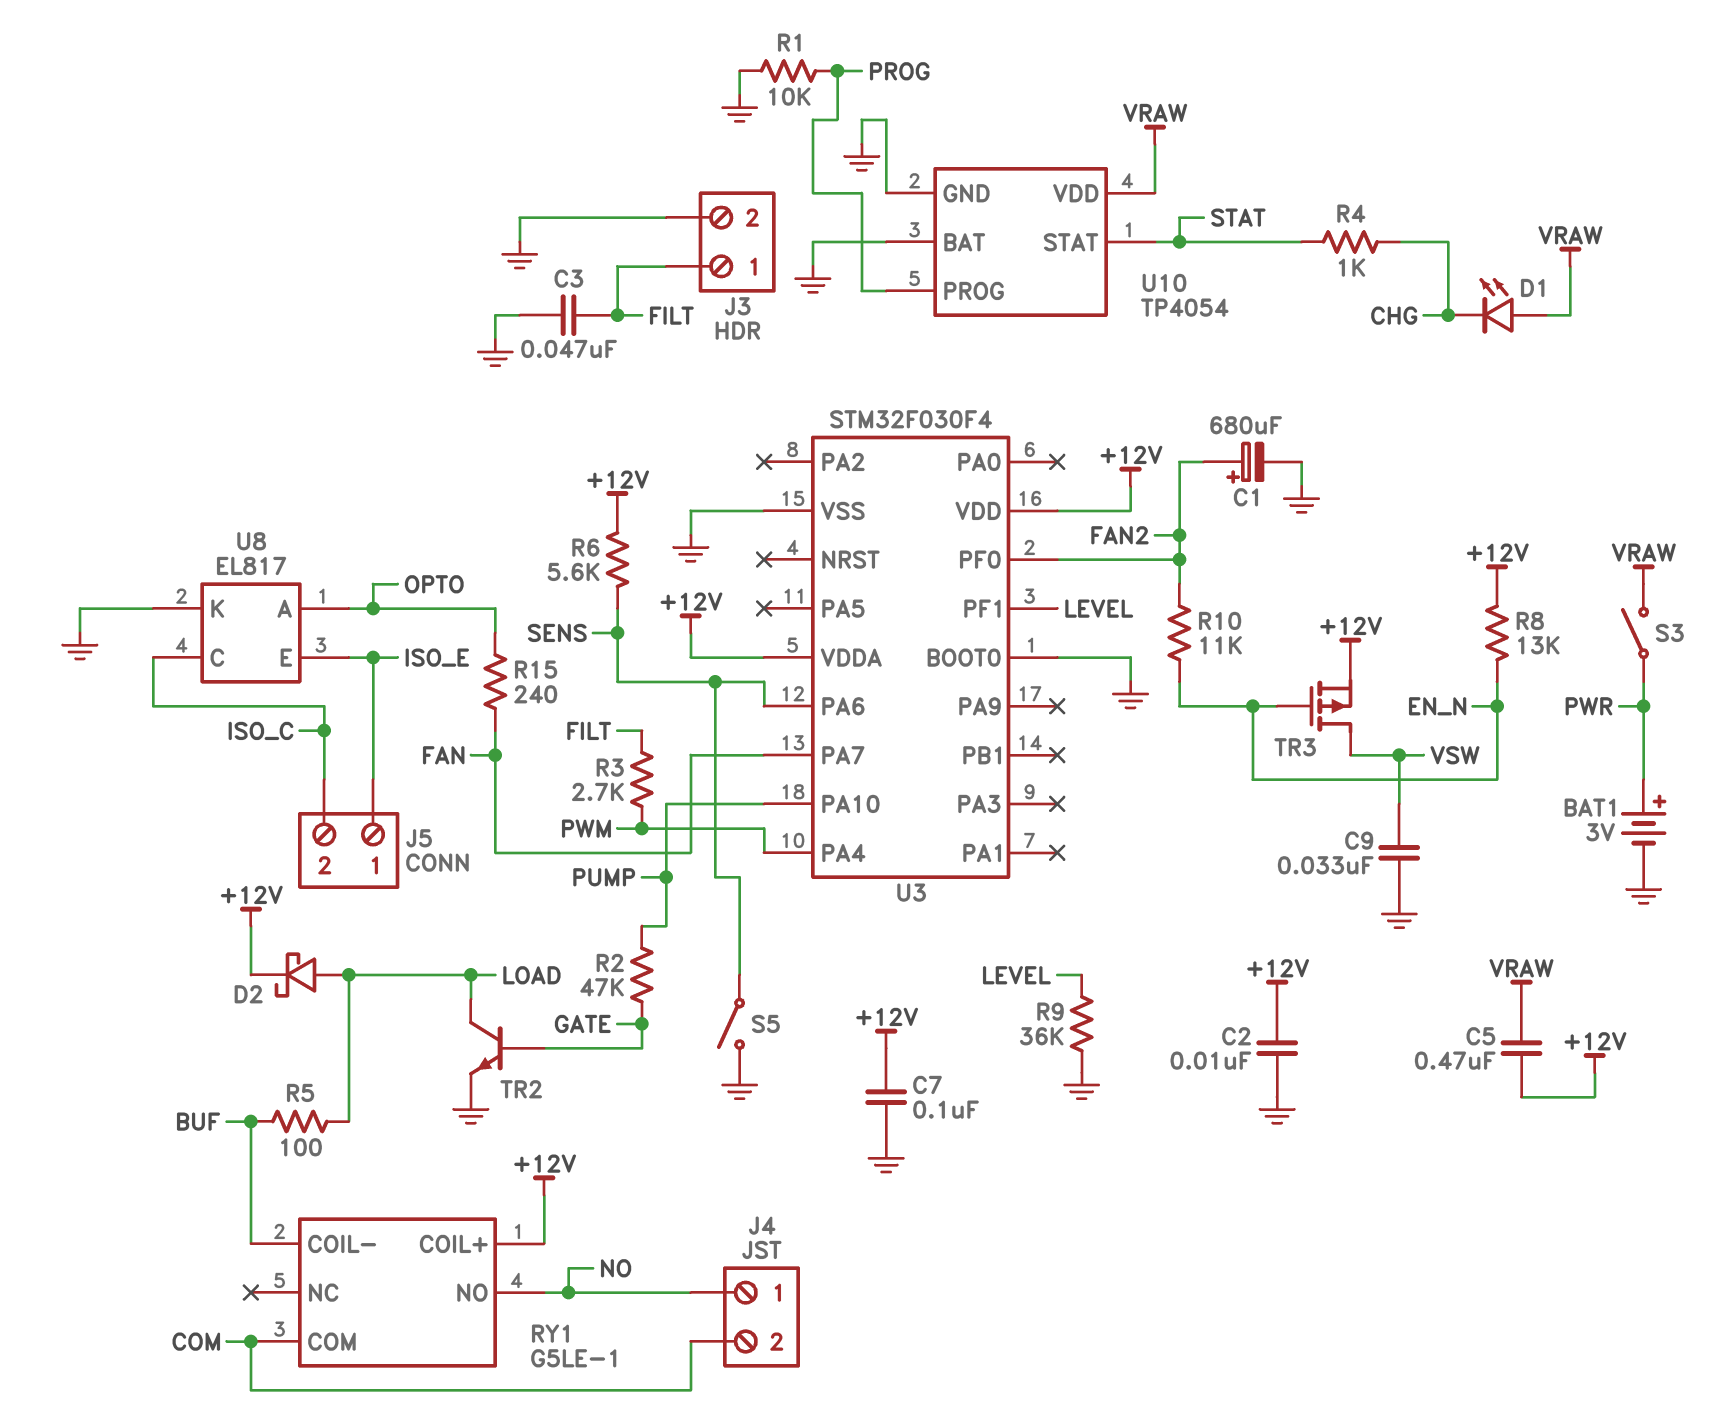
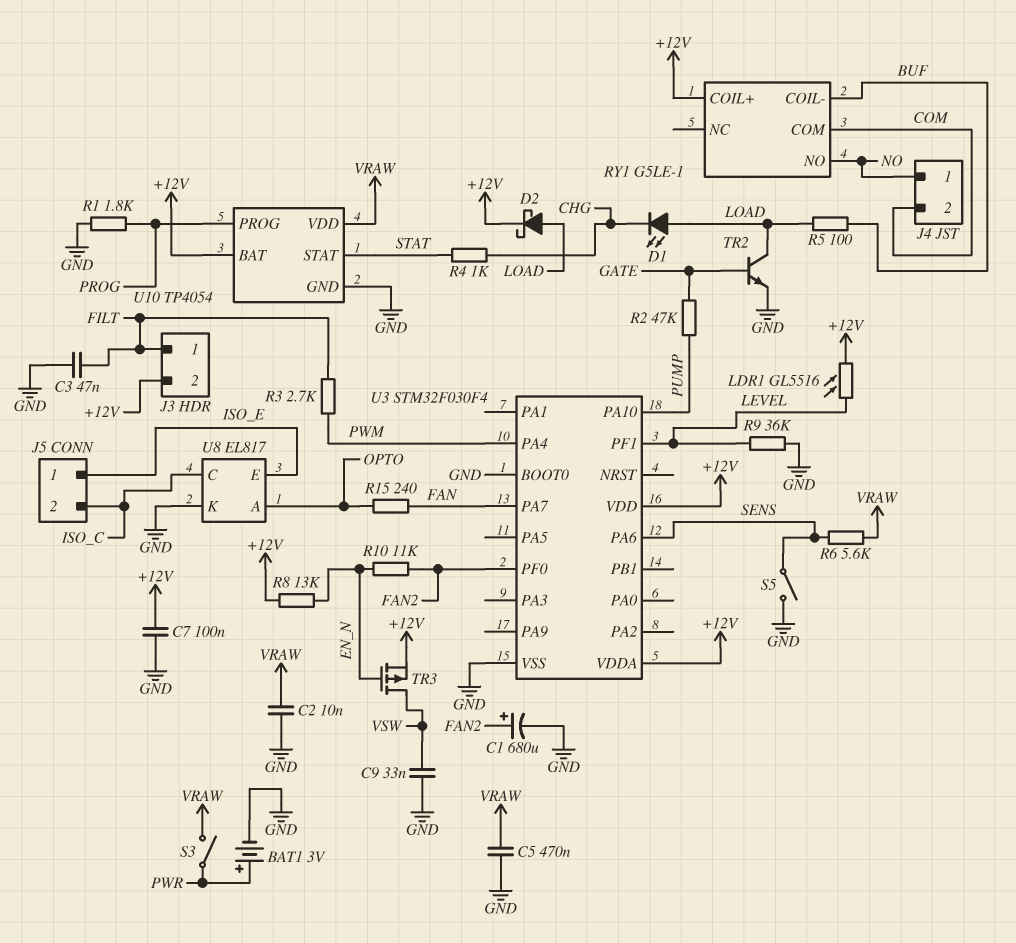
C2: 10nF (+12V, GND) -> 10nF (GND, VRAW)
C5: 470nF (+12V, VRAW) -> 470nF (GND, VRAW)
D1: LED (A VRAW, K CHG) -> LED (A LOAD, K CHG)
J3 pin 2: GND -> +12V
LDR1: none -> GL5516 (+12V, LEVEL)
R1: 10k (GND, PROG) -> 1.8k (GND, PROG)
R6: 5.6k (+12V, SENS) -> 5.6k (SENS, VRAW)
U10 pin BAT: GND -> +12V

